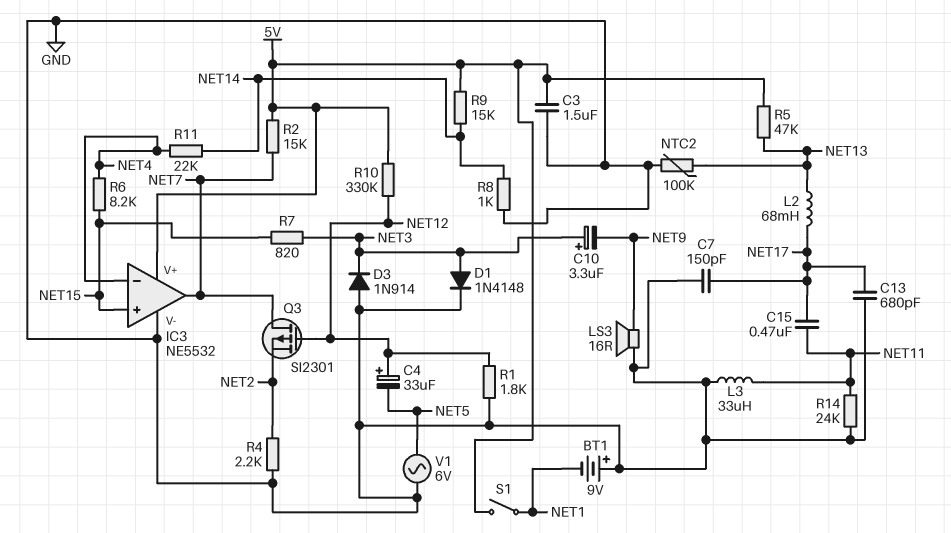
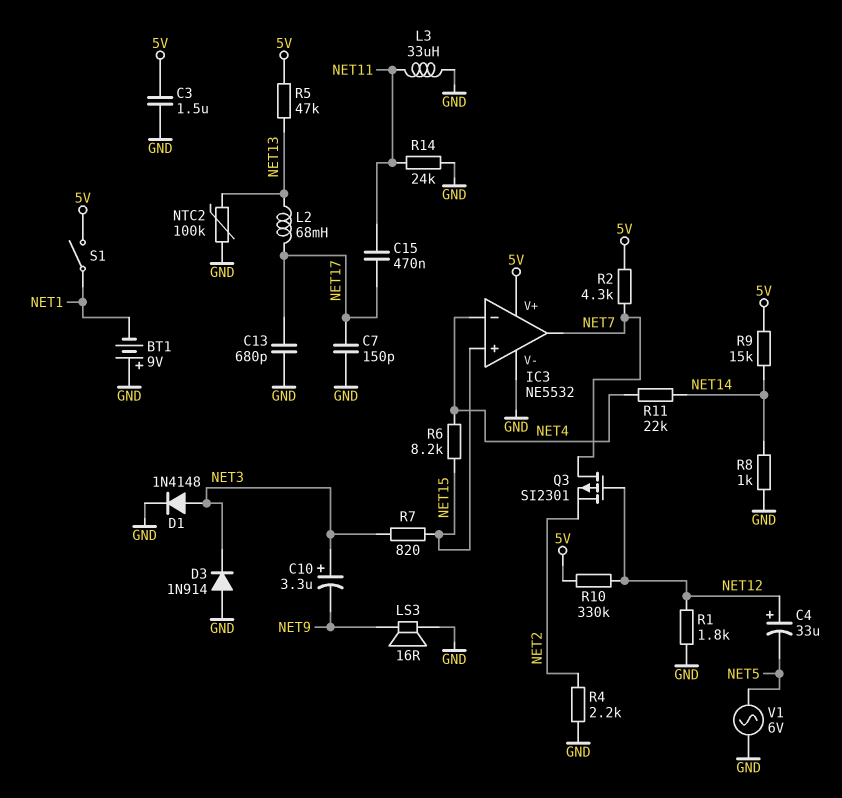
R2: 15k (5V, NET7) -> 4.3k (5V, NET7)

